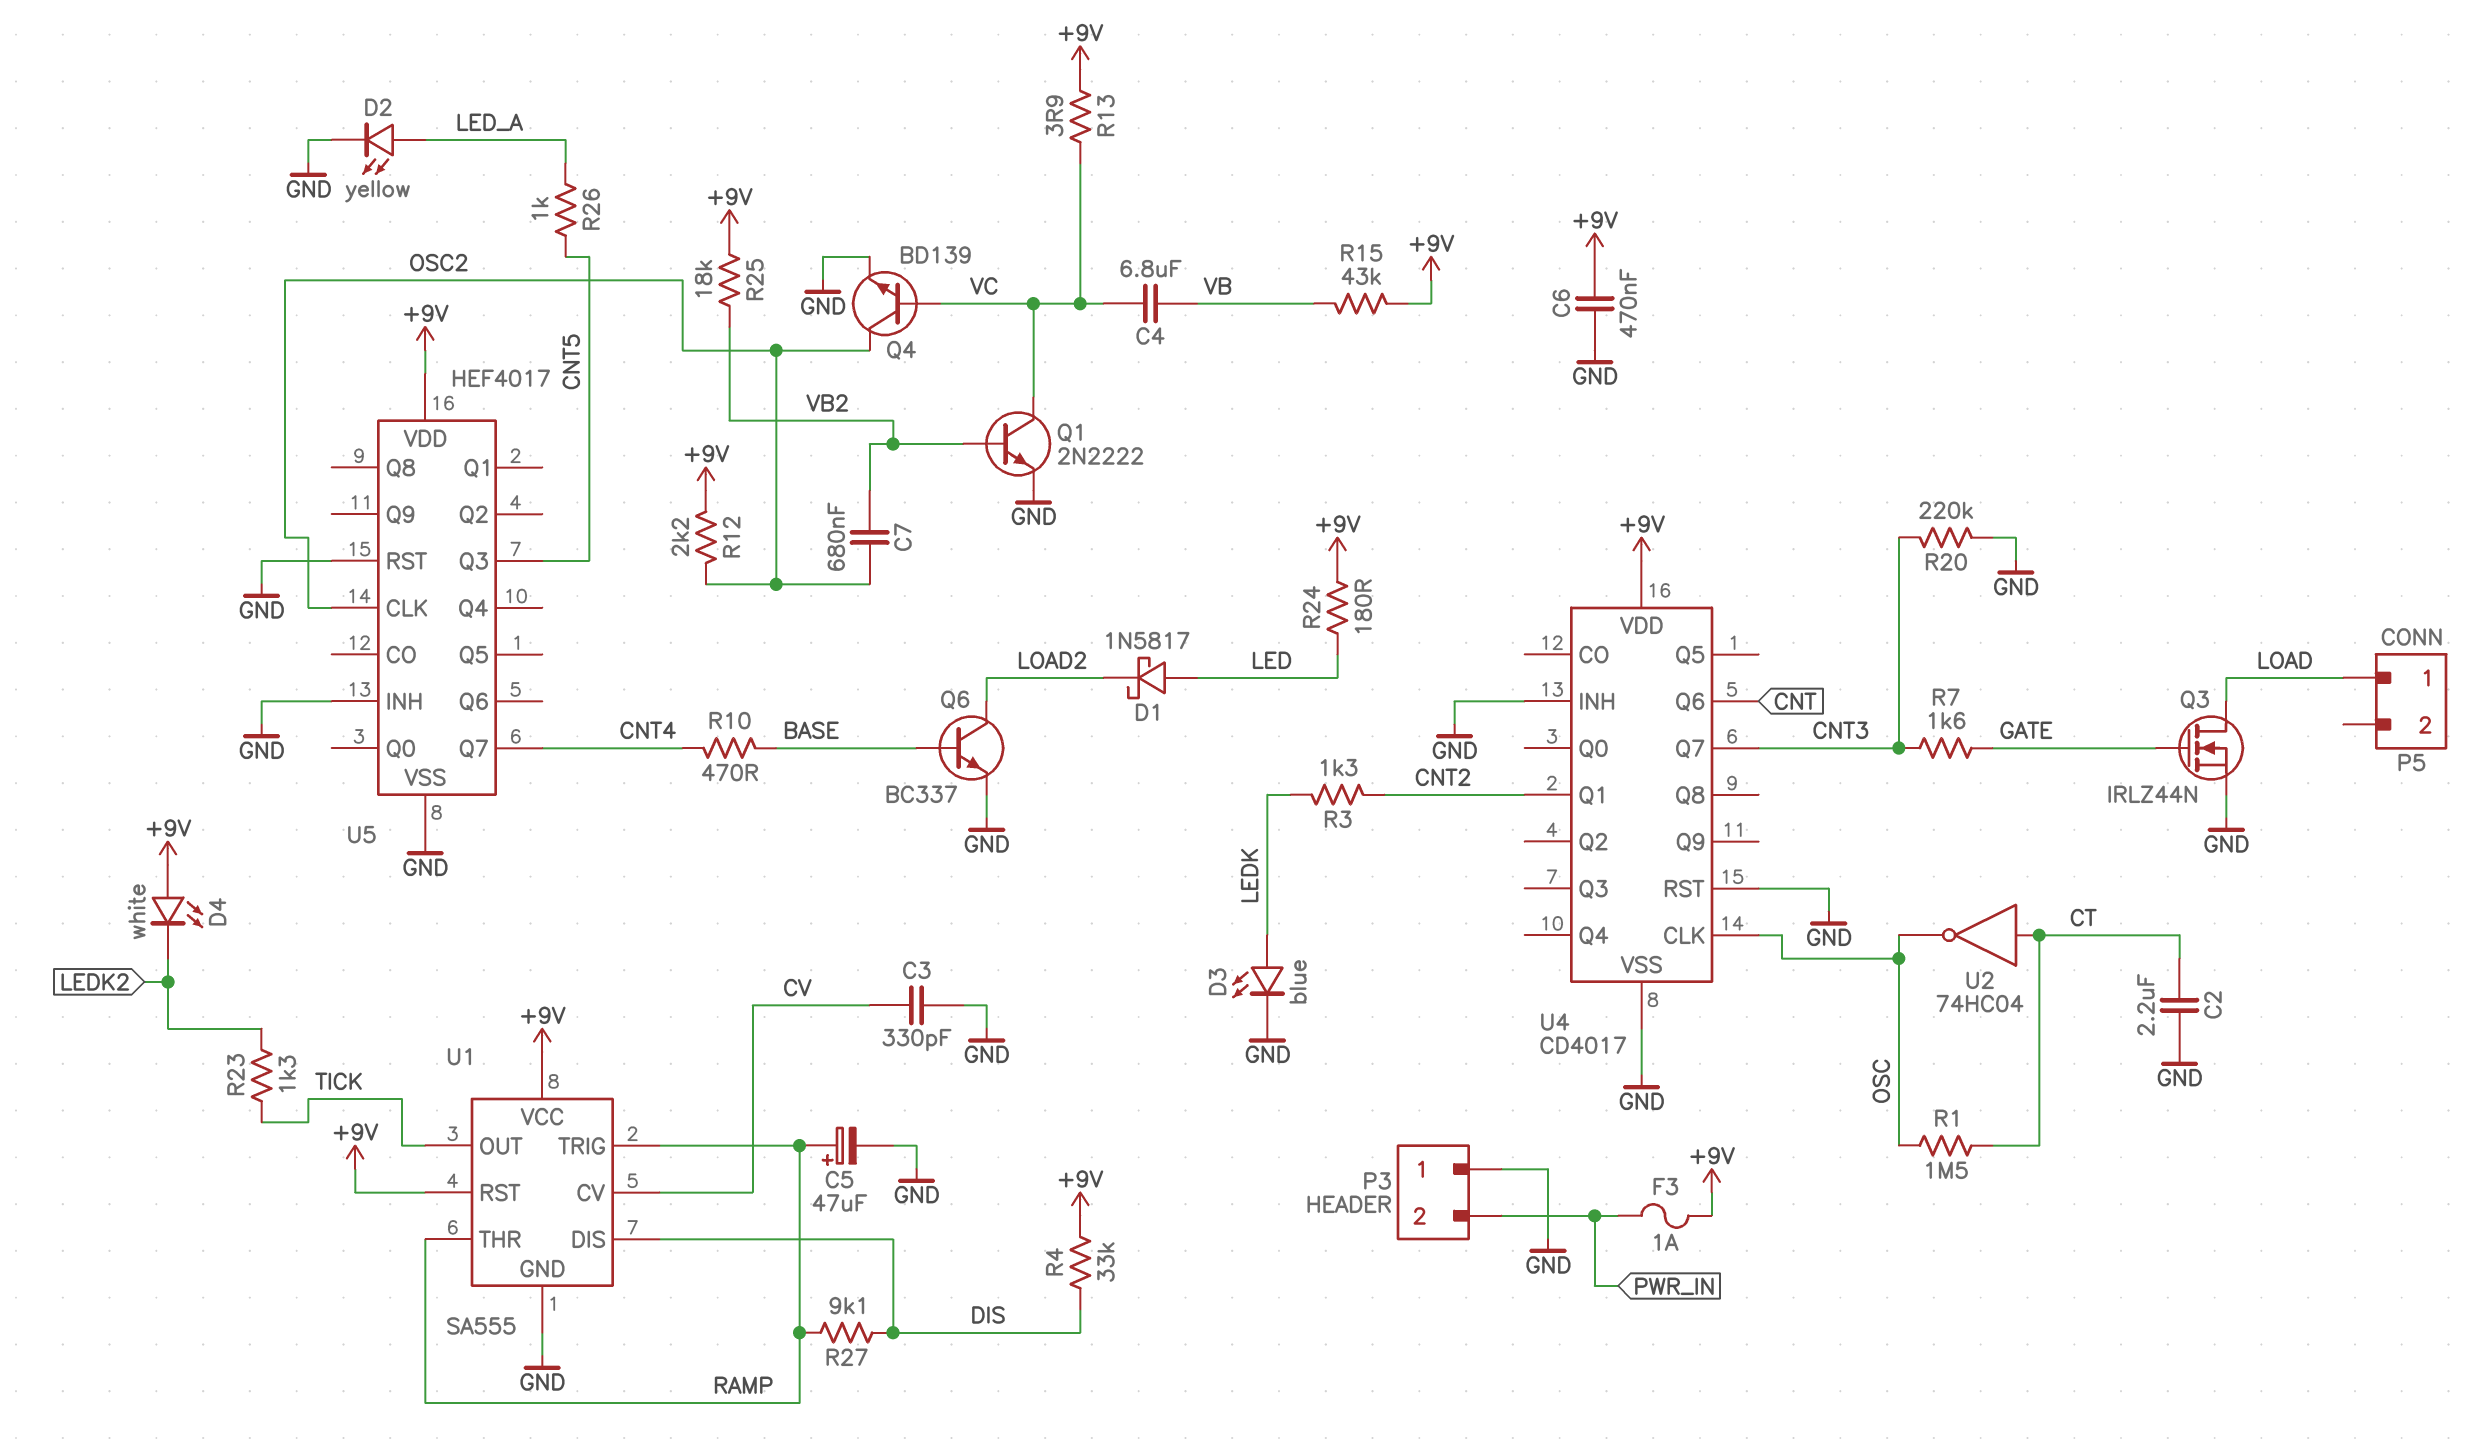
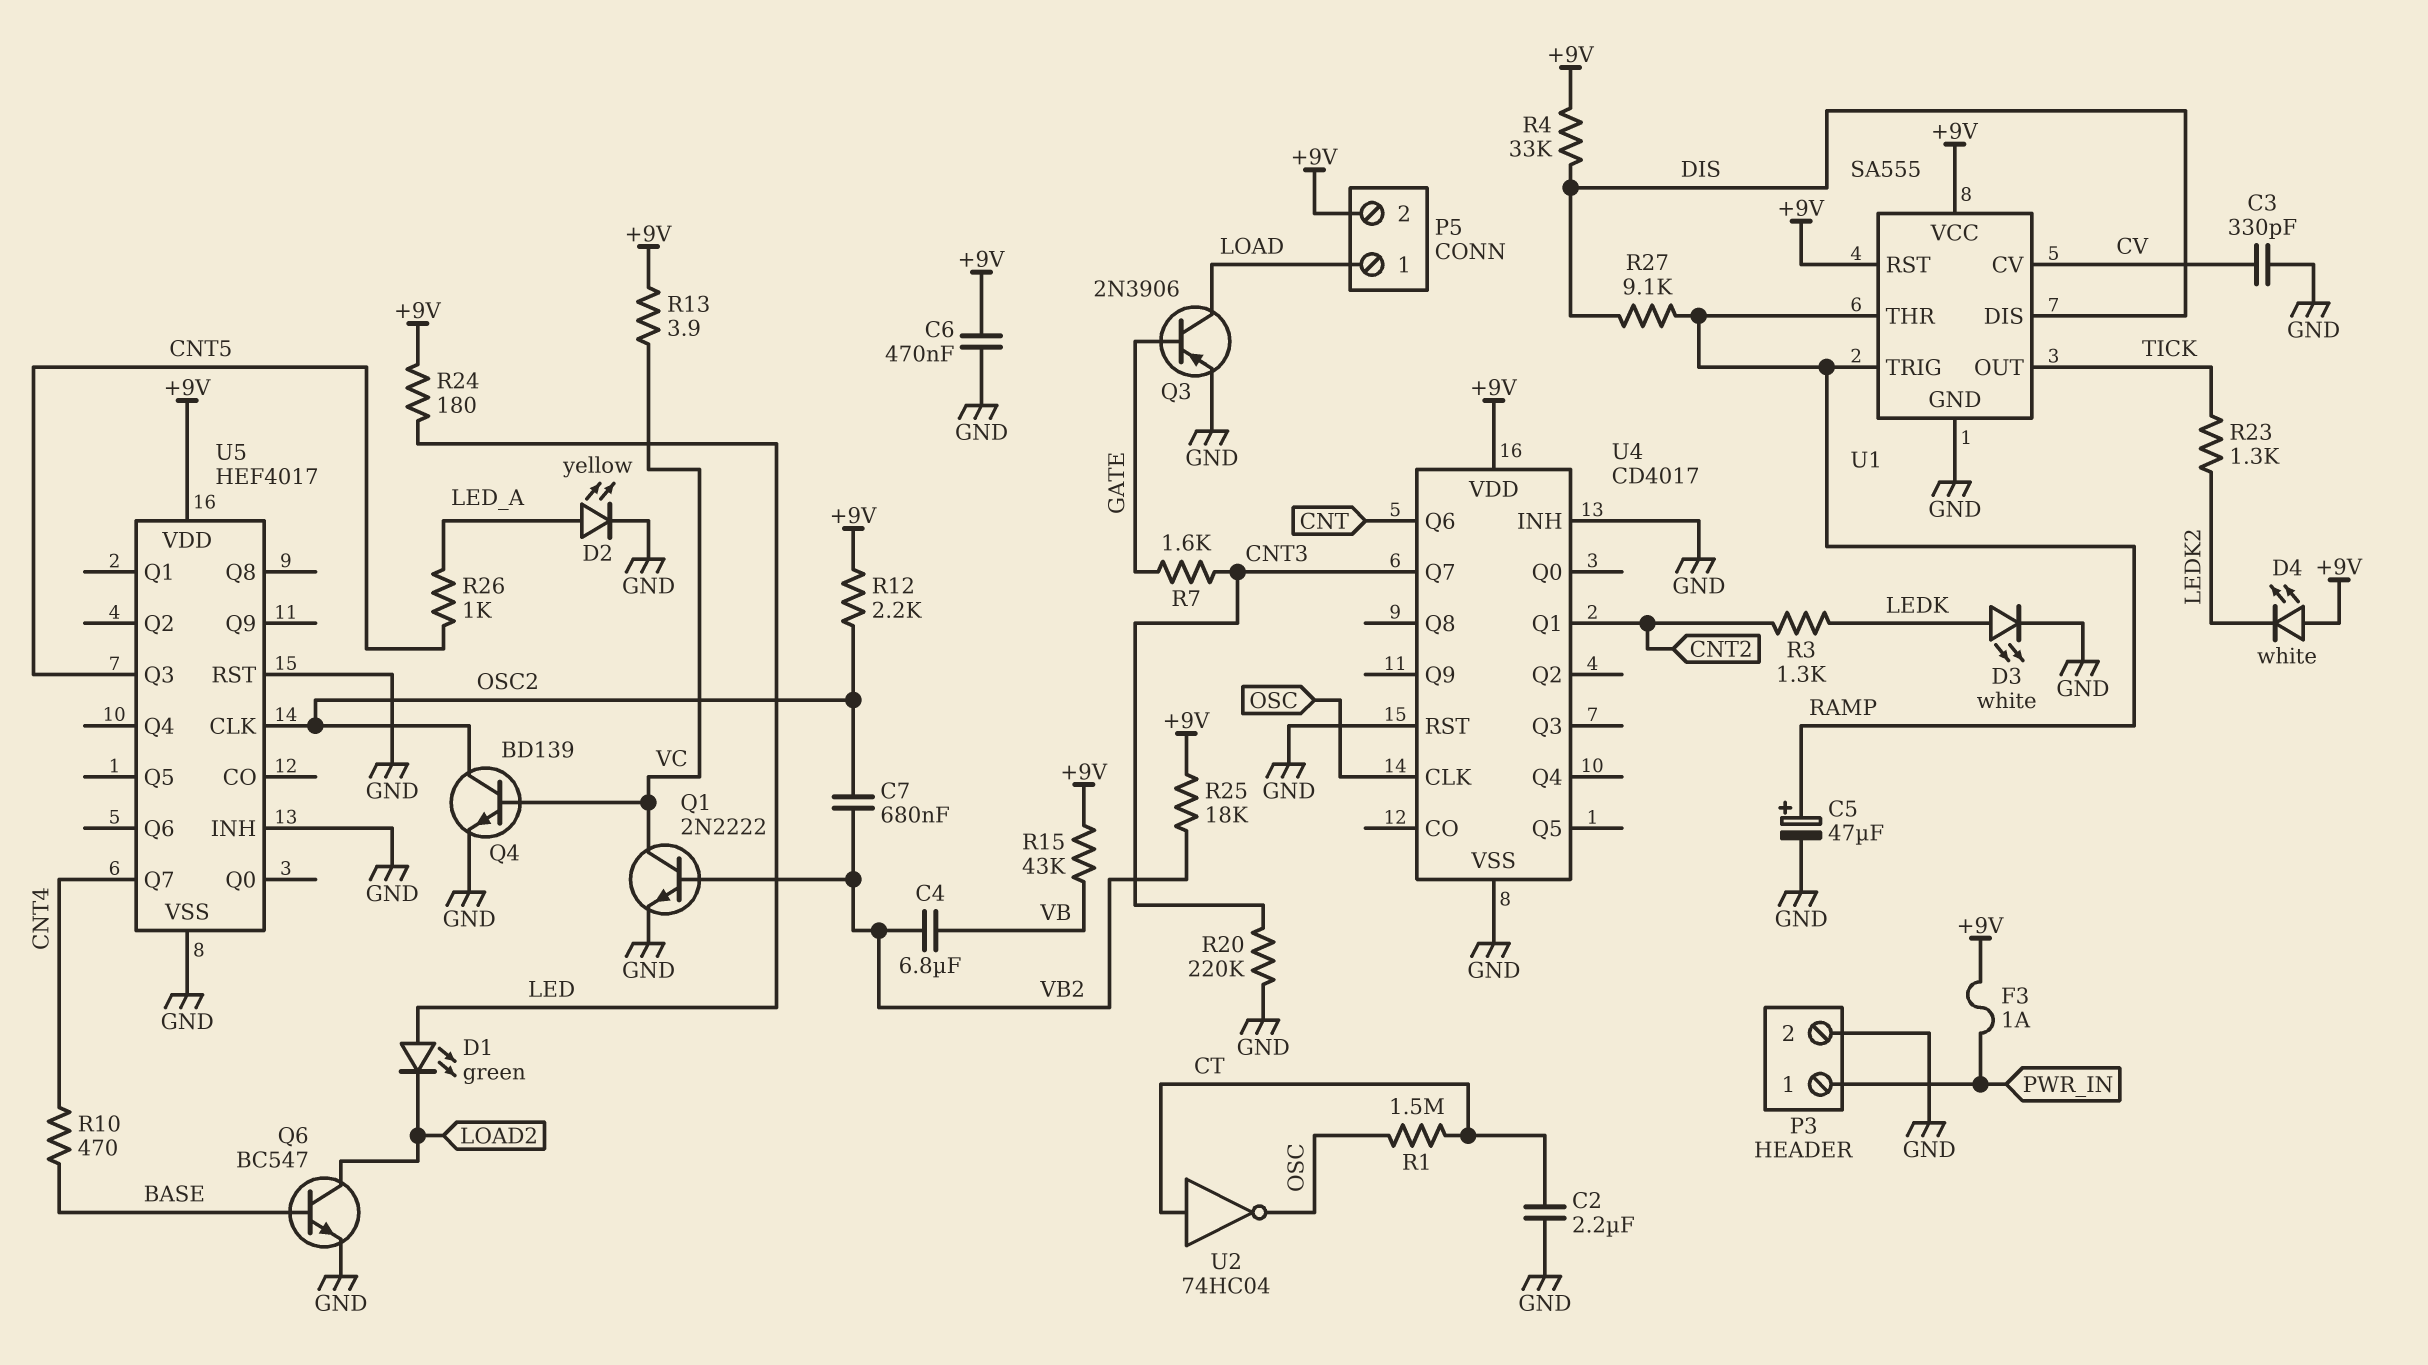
C4: 6.8uF (VB, VC) -> 6.8uF (VB, VB2)
D1: schottky 1N5817 (A LED, K LOAD2) -> LED green (A LED, K LOAD2)
D3: LED blue (A LEDK, K GND) -> LED white (A LEDK, K GND)
P3 pin 1: GND -> PWR_IN
P3 pin 2: PWR_IN -> GND
P5 pin 2: none -> +9V
Q3: NMOS IRLZ44N (G GATE, D LOAD, S GND) -> PNP 2N3906 (B GATE, C LOAD, E GND)
Q6: NPN BC337 (B BASE, C LOAD2, E GND) -> NPN BC547 (B BASE, C LOAD2, E GND)

